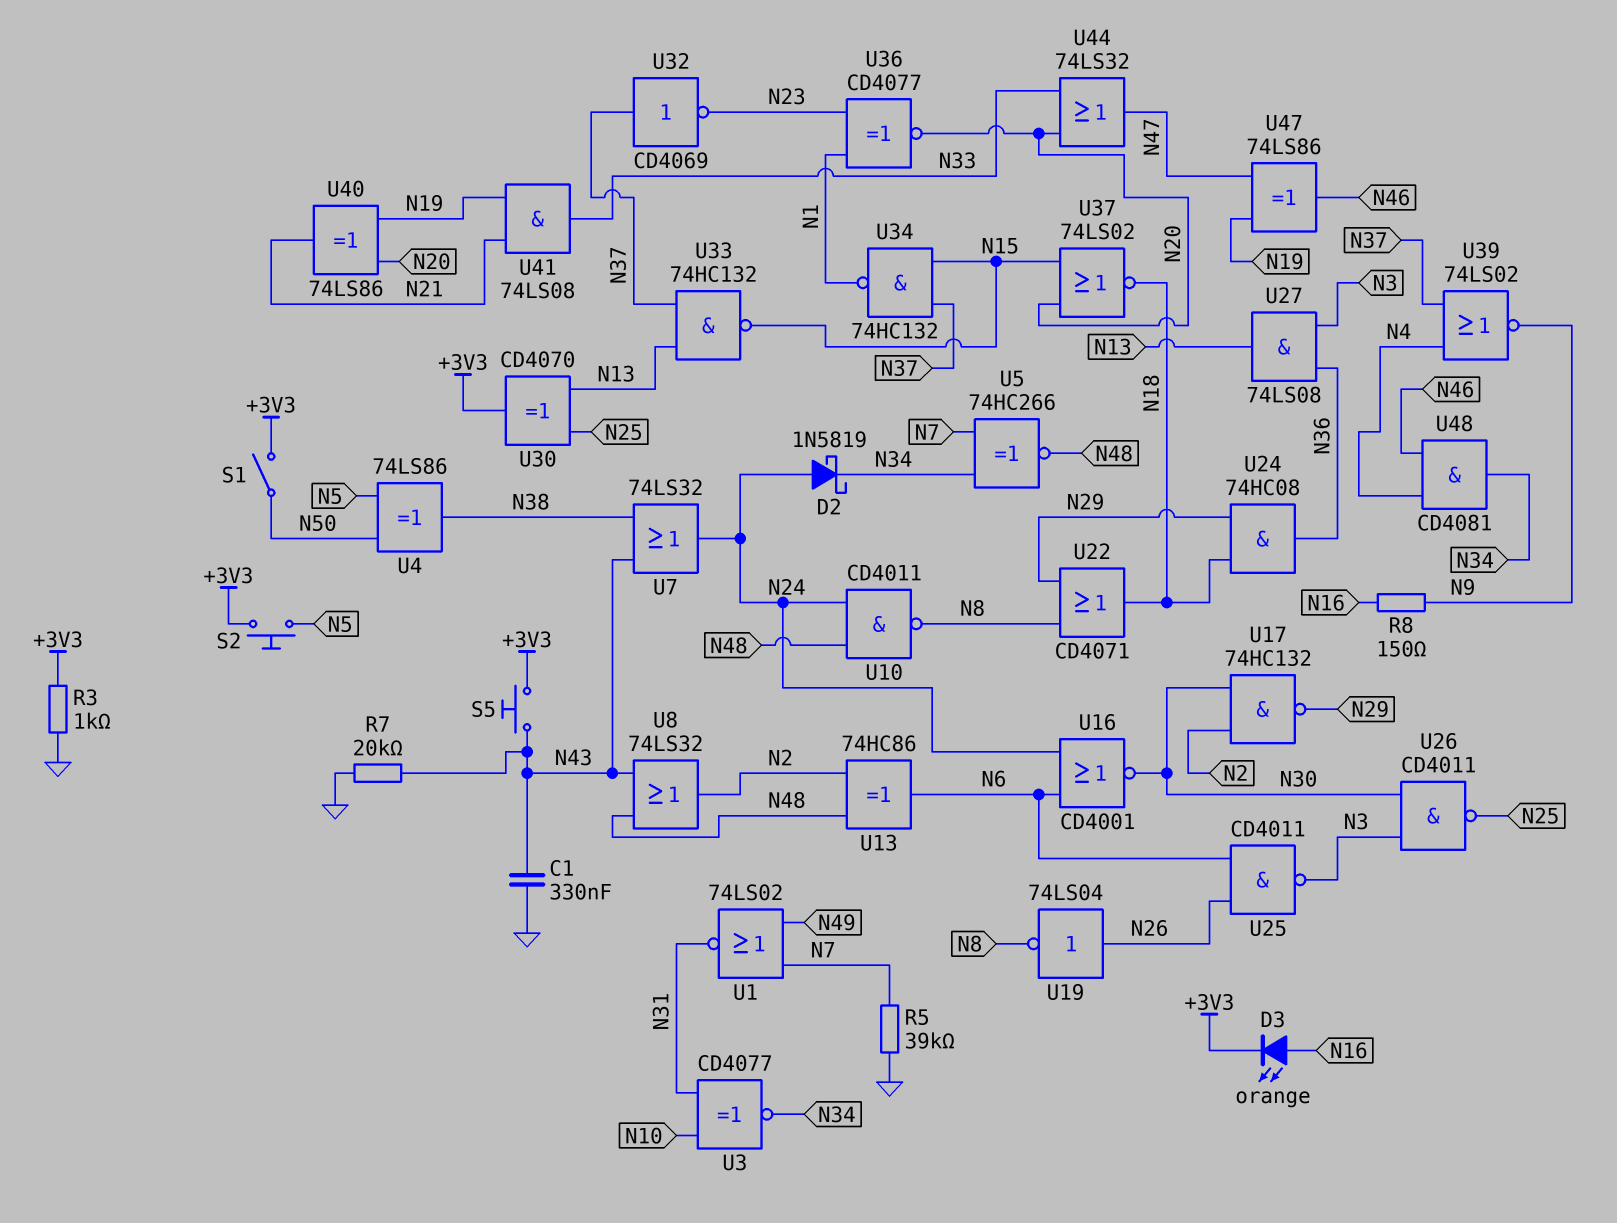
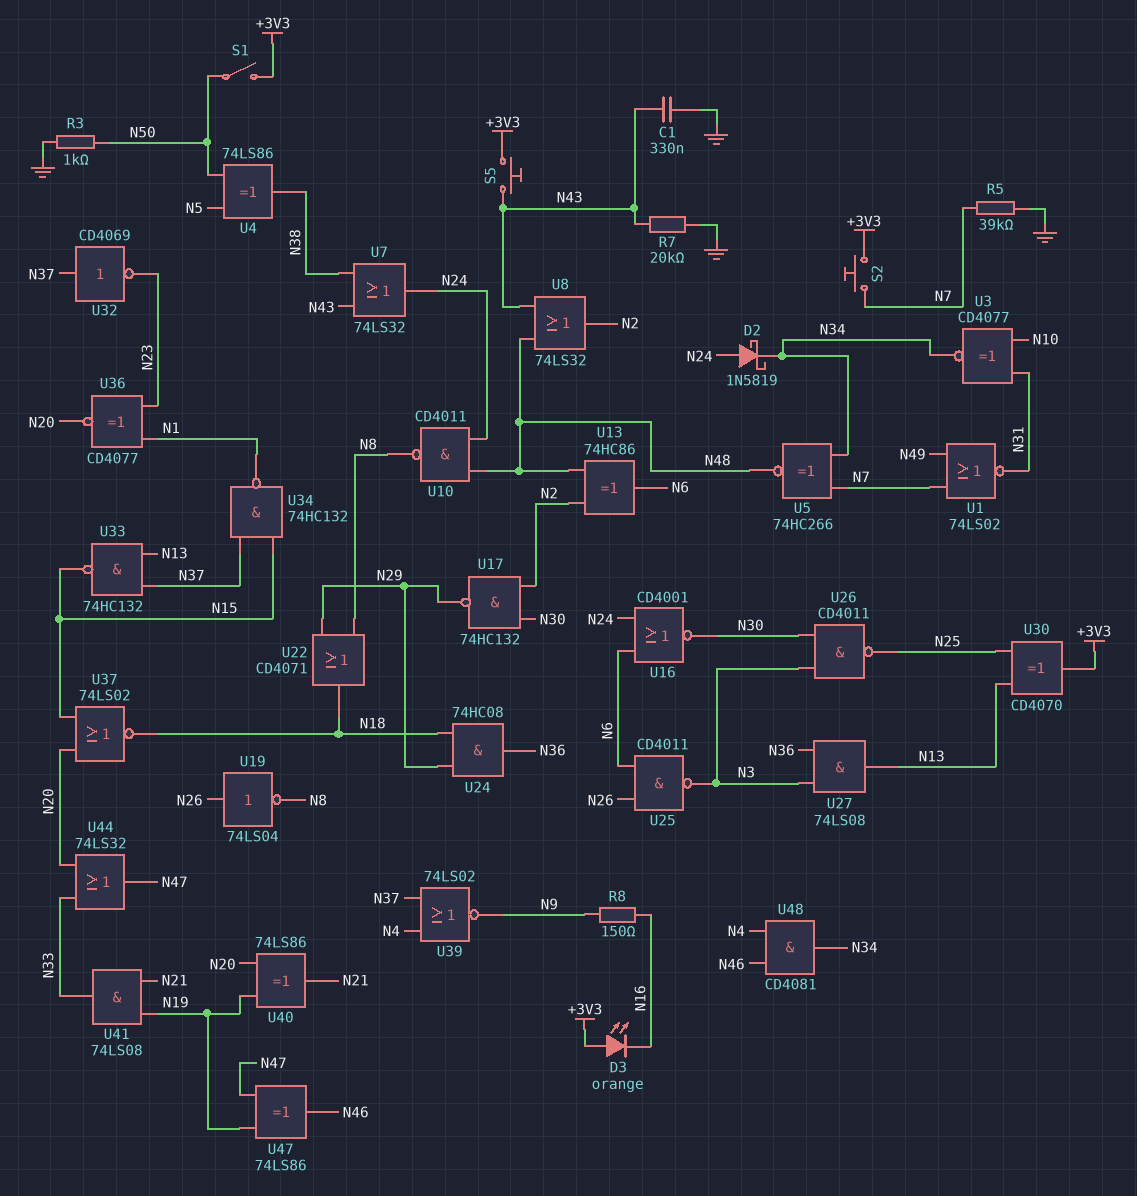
D3: LED orange (A N16, K +3V3) -> LED orange (A +3V3, K N16)
R3: 1k (+3V3, GND) -> 1k (GND, N50)
S2: button (+3V3, N5) -> button (+3V3, N7)

